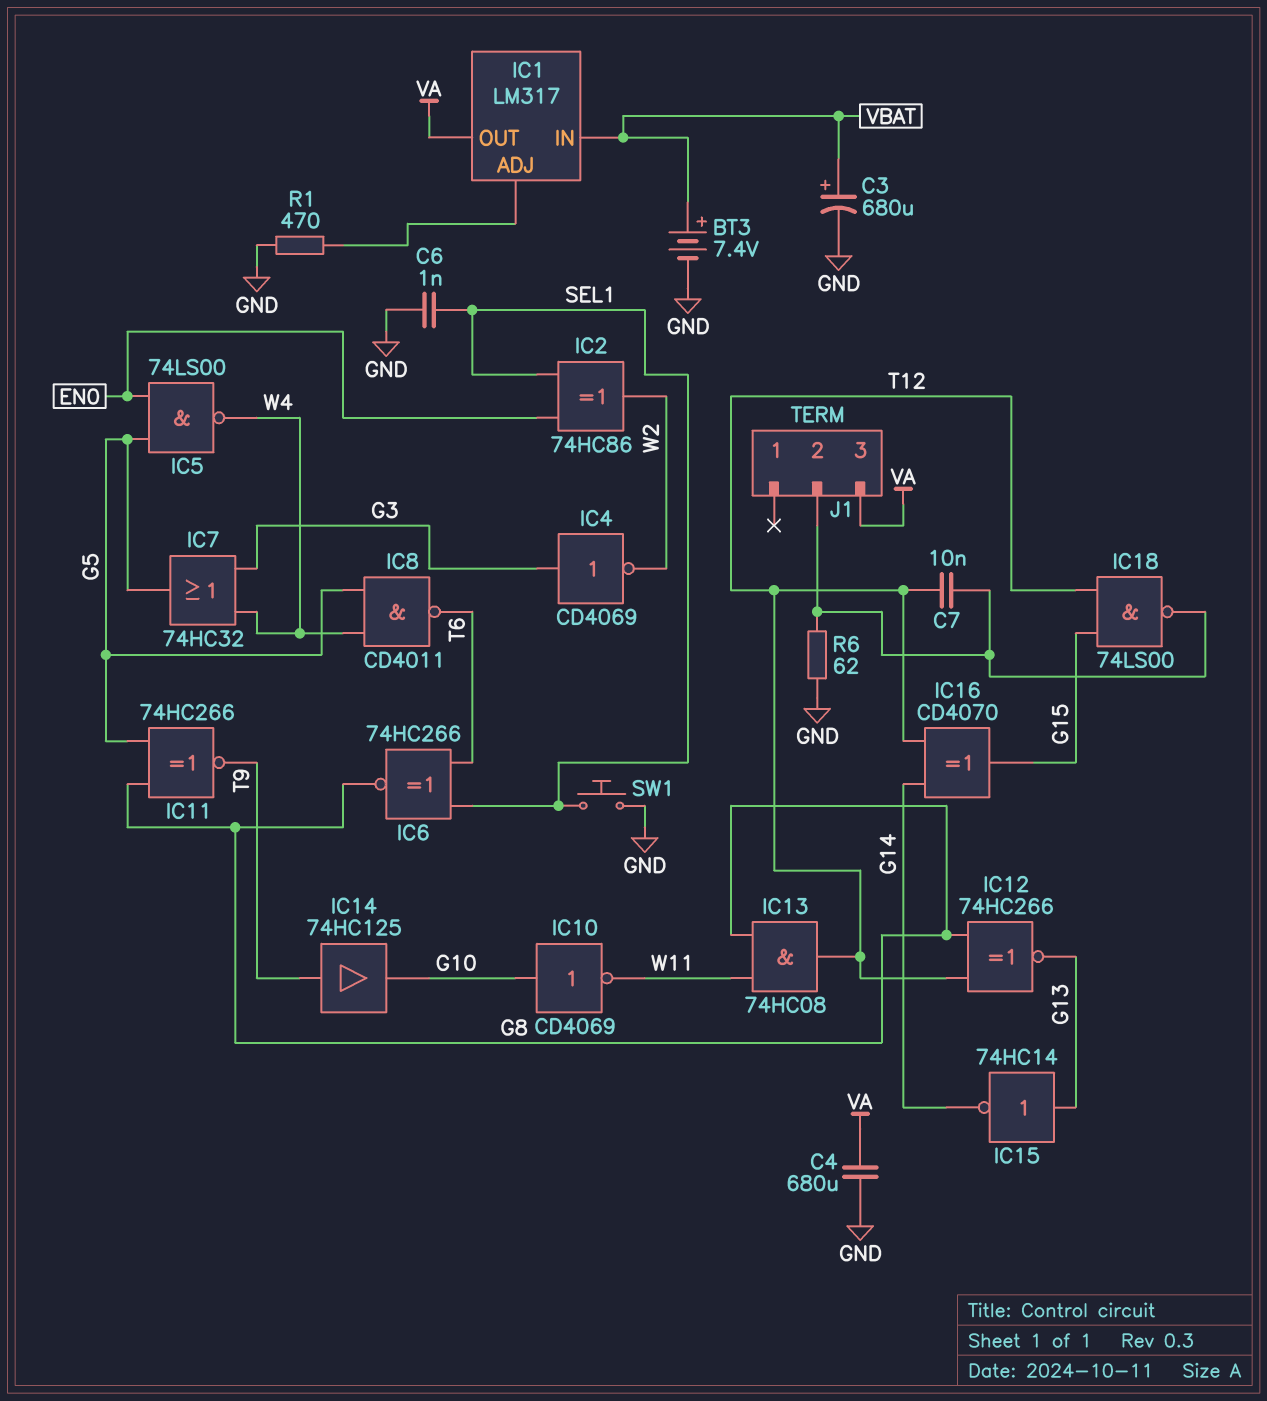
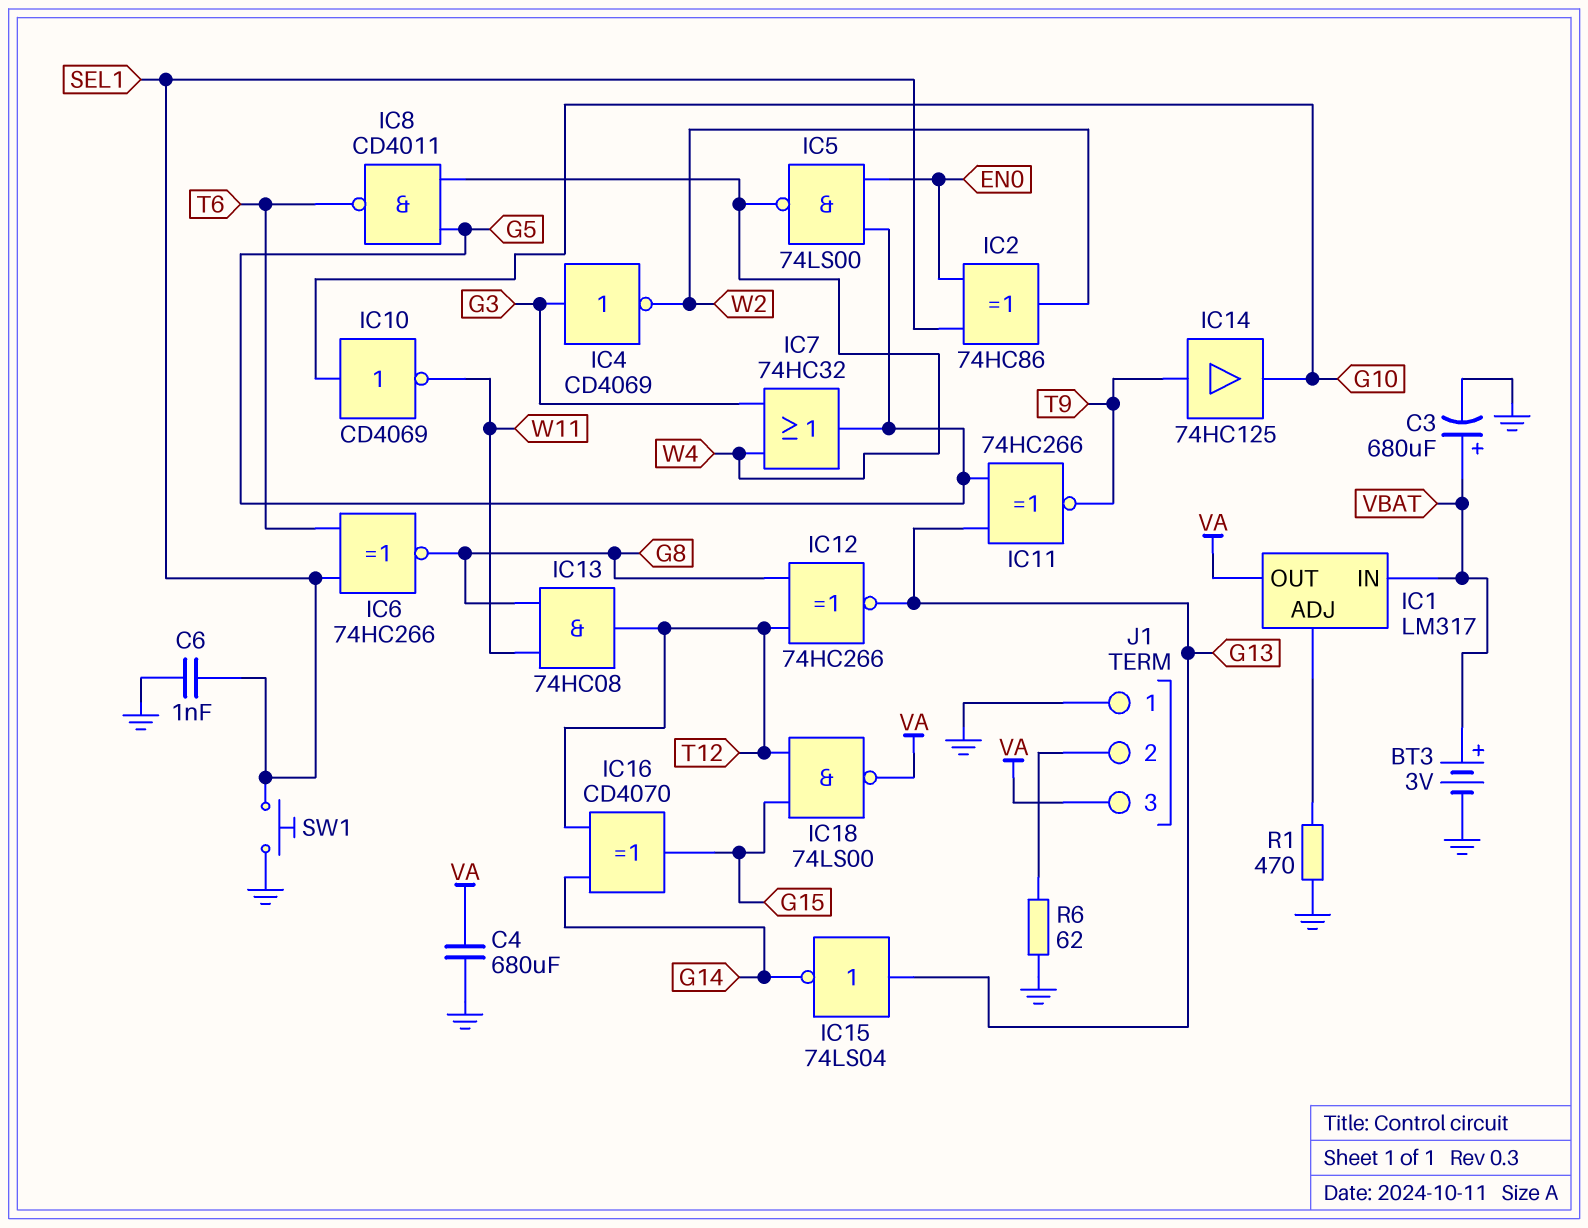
BT3: 7.4V (plus VBAT, minus GND) -> 3V (plus VBAT, minus GND)
C7: 10nF (J1/2, T12) -> none
IC11: XNOR 74HC266 (in G5, in G8, out T9) -> XNOR 74HC266 (in G5, in G13, out T9)
IC15: NOT 74HC14 (in G13, out G14) -> NOT 74LS04 (in G13, out G14)
IC18: NAND 74LS00 (in G15, in T12, out J1/2) -> NAND 74LS00 (in G15, in T12, out VA)
J1 pin 1: none -> GND

